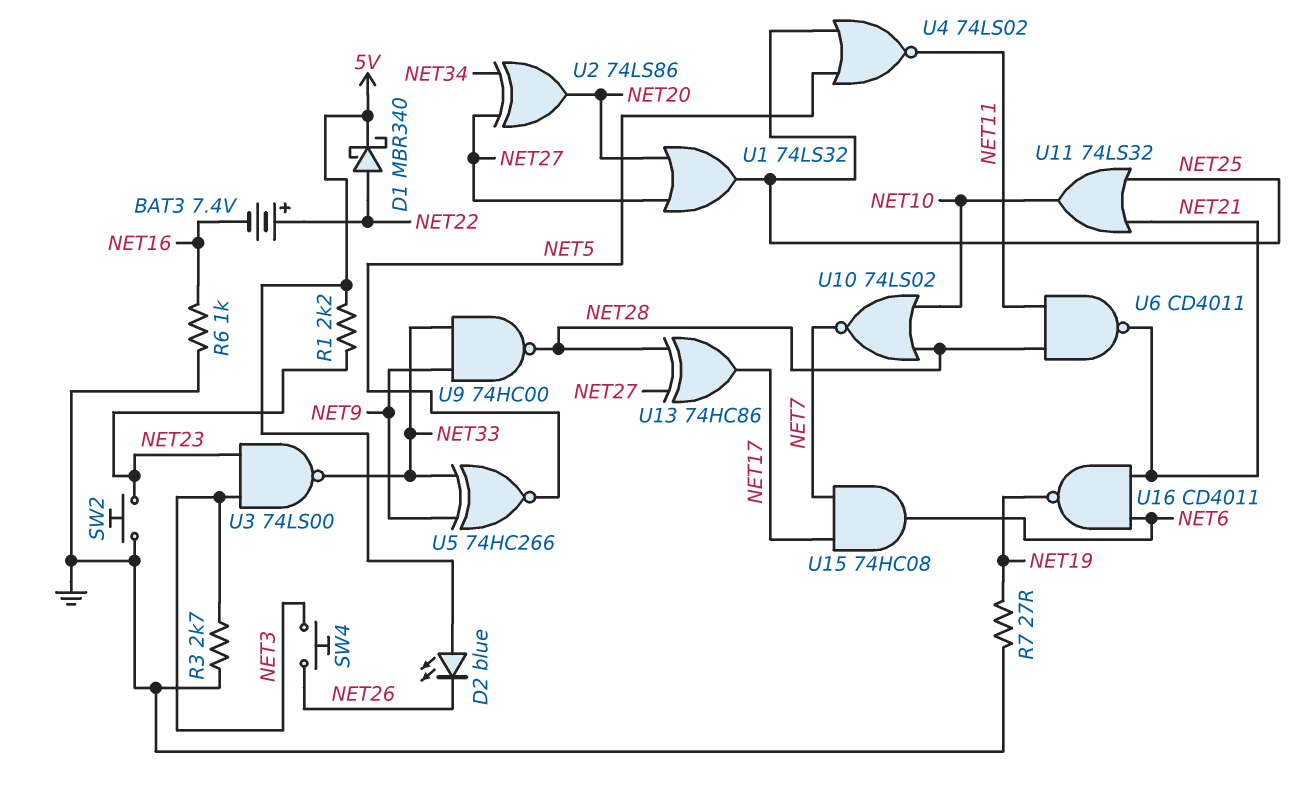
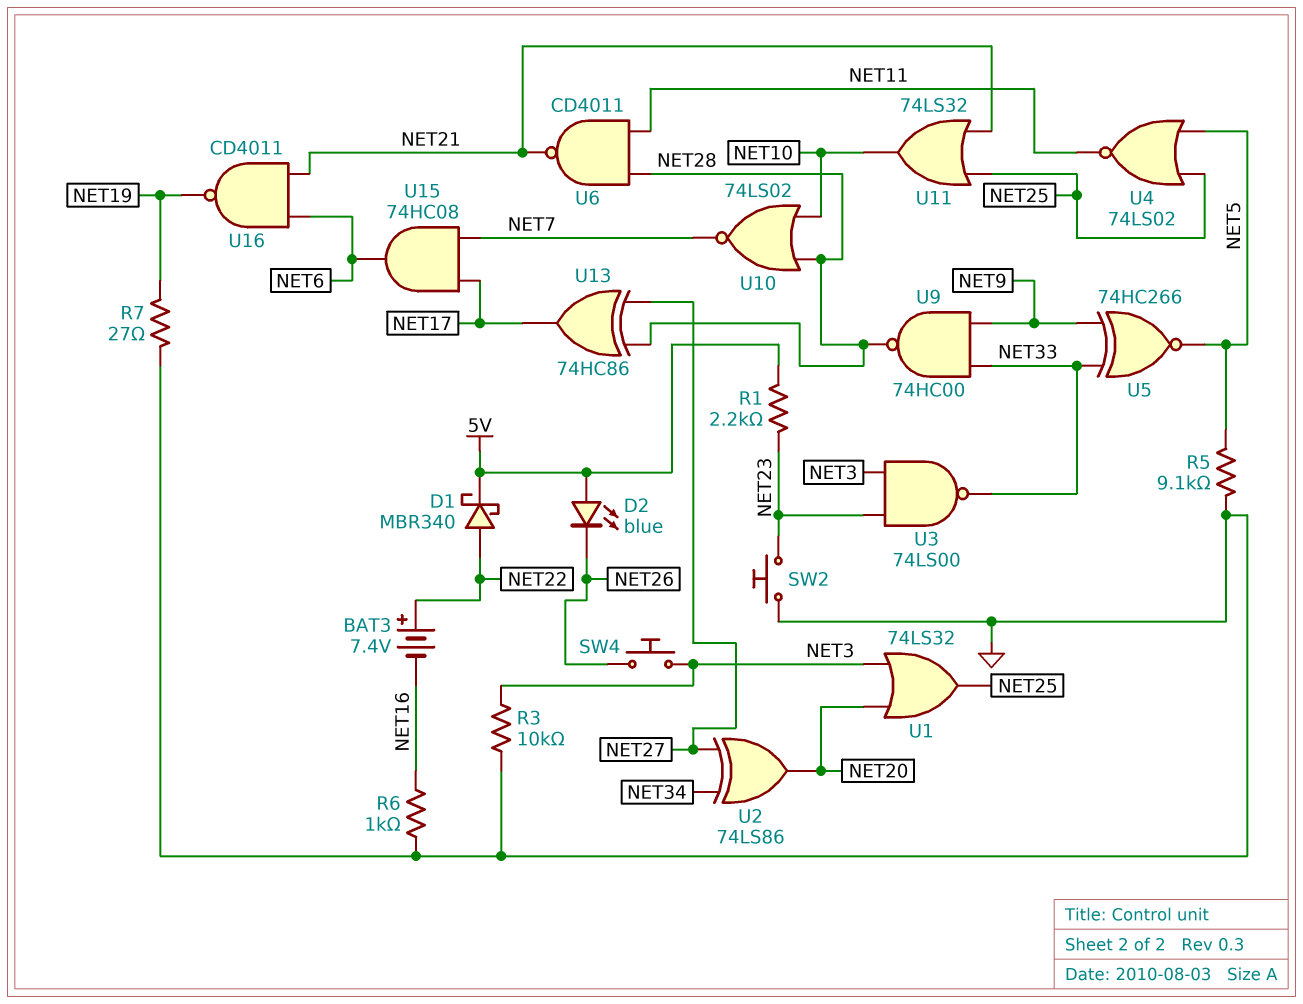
R3: 2.7k (GND, NET3) -> 10k (GND, NET3)
R5: none -> 9.1k (GND, NET5)
U1: OR 74LS32 (in NET20, in NET27, out NET25) -> OR 74LS32 (in NET3, in NET20, out NET25)

